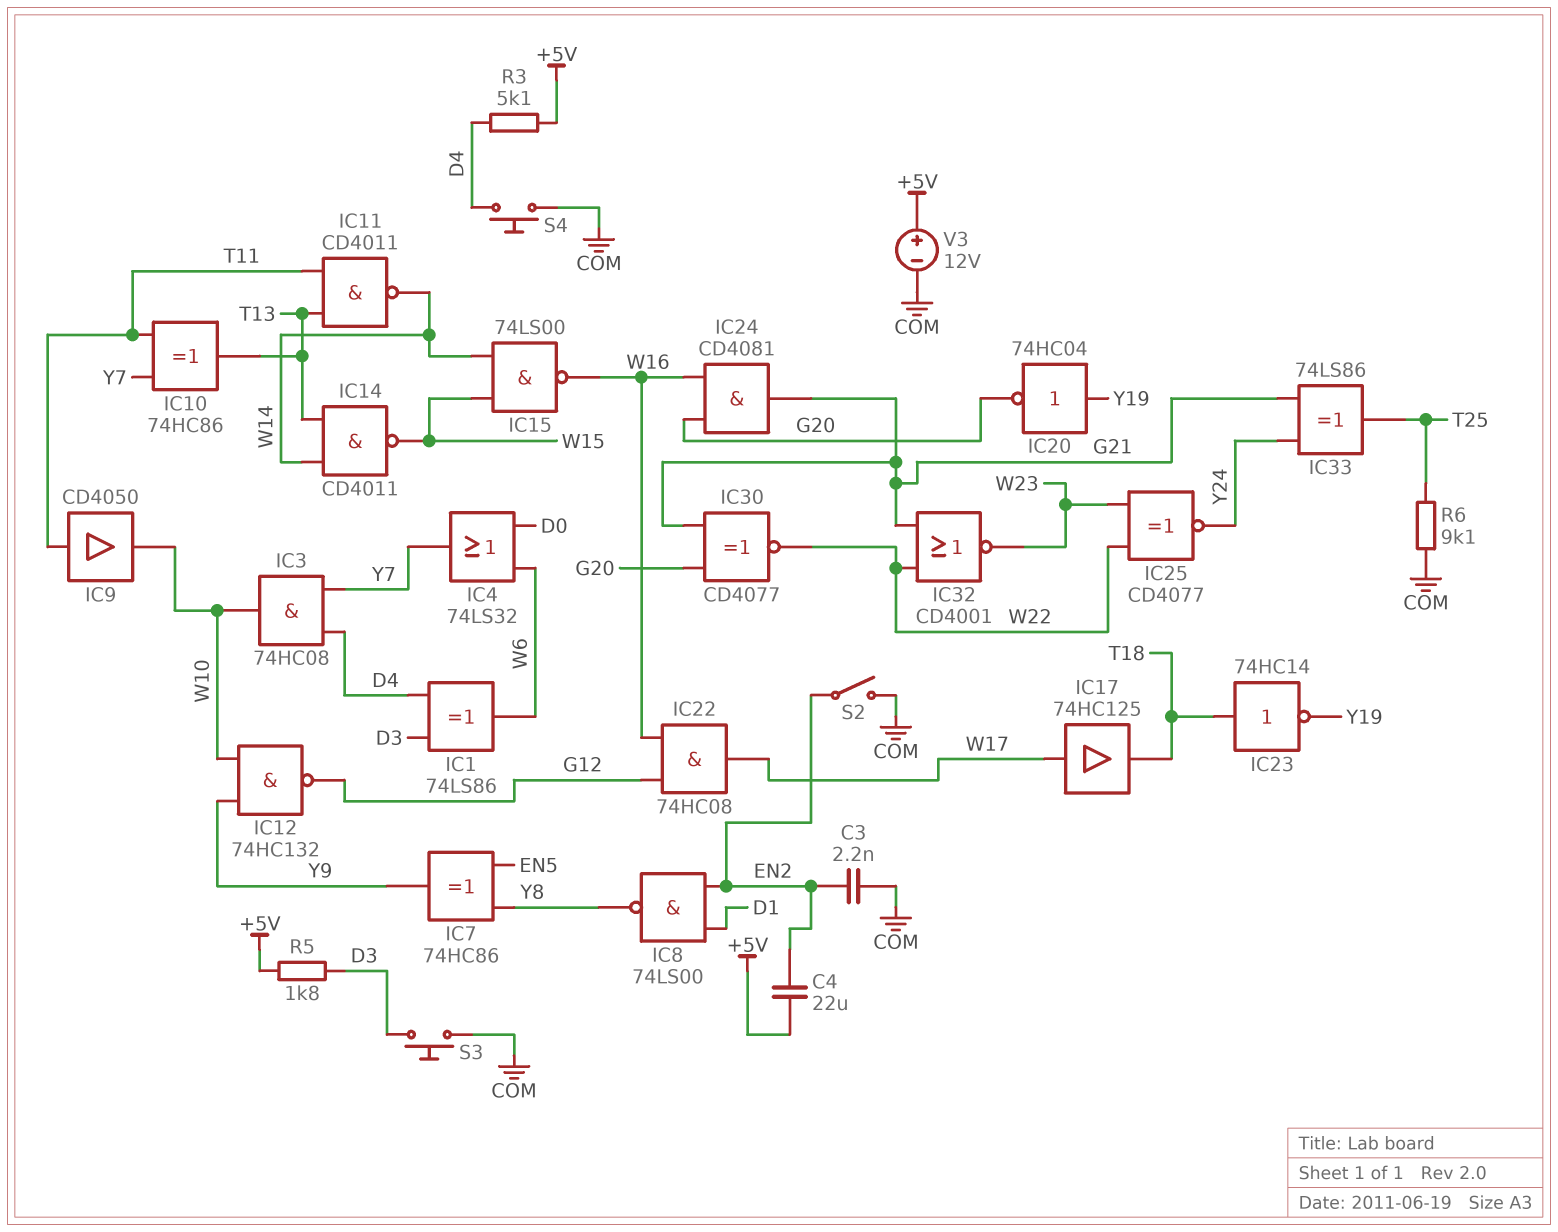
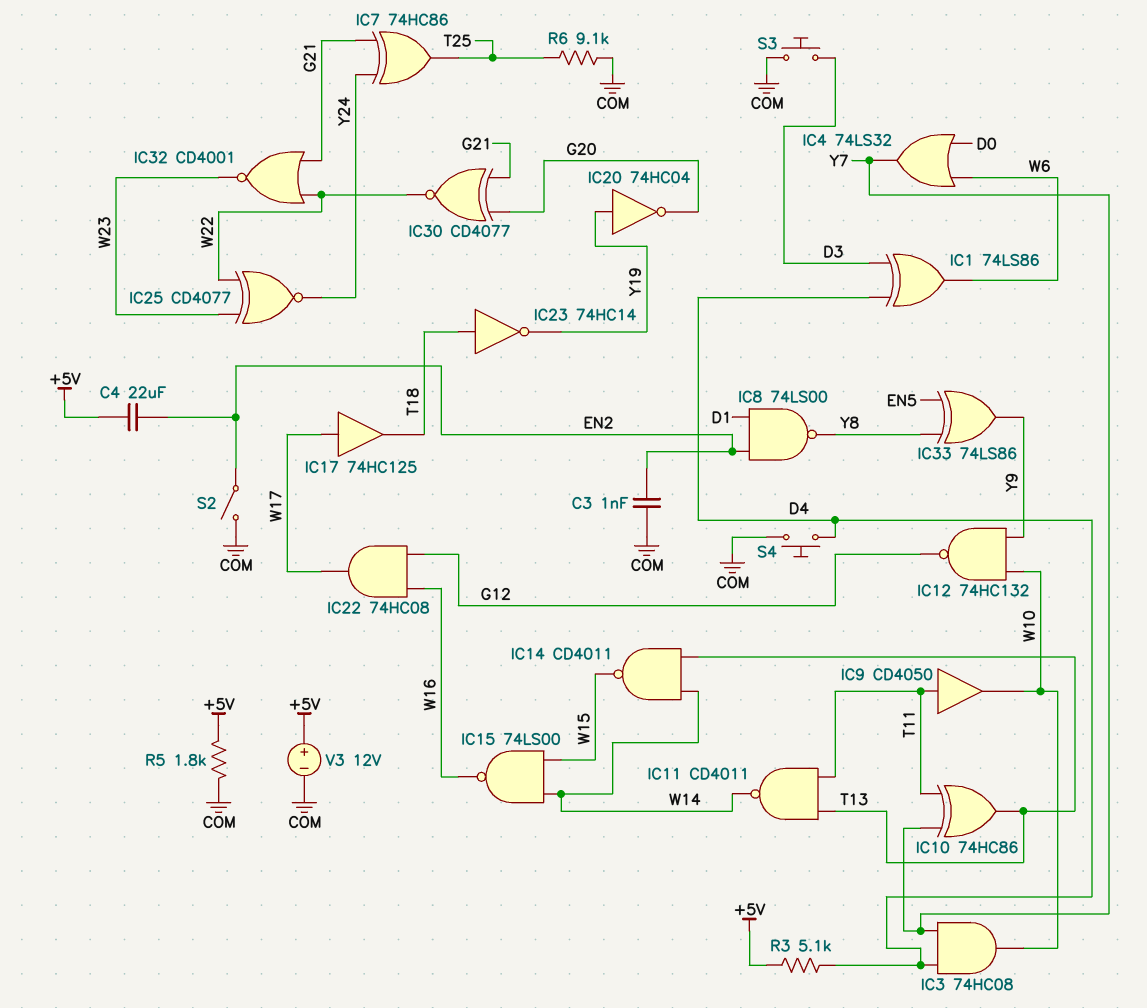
C3: 2.2nF (COM, EN2) -> 1nF (COM, EN2)
IC7: XOR 74HC86 (in EN5, in Y8, out Y9) -> XOR 74HC86 (in G21, in Y24, out T25)
IC24: AND CD4081 (in G20, in W16, out G21) -> none
IC33: XOR 74LS86 (in G21, in Y24, out T25) -> XOR 74LS86 (in EN5, in Y8, out Y9)
R5: 1.8k (+5V, D3) -> 1.8k (+5V, COM)

